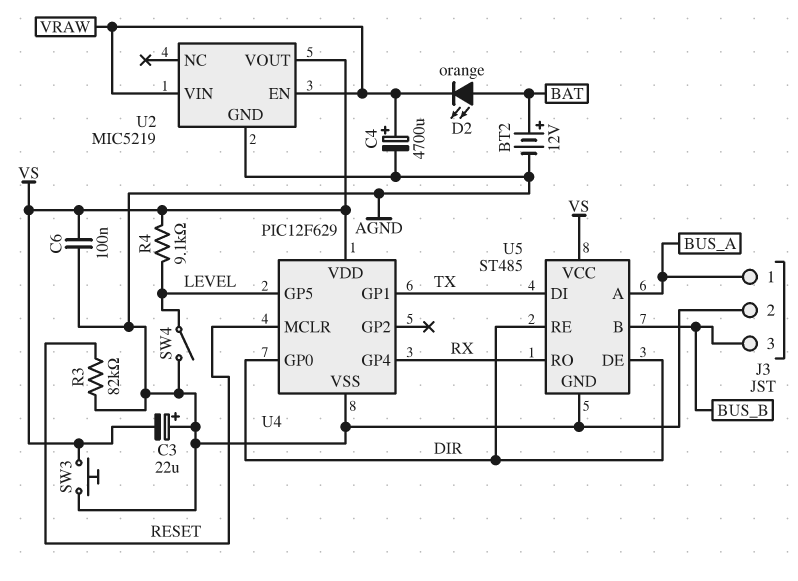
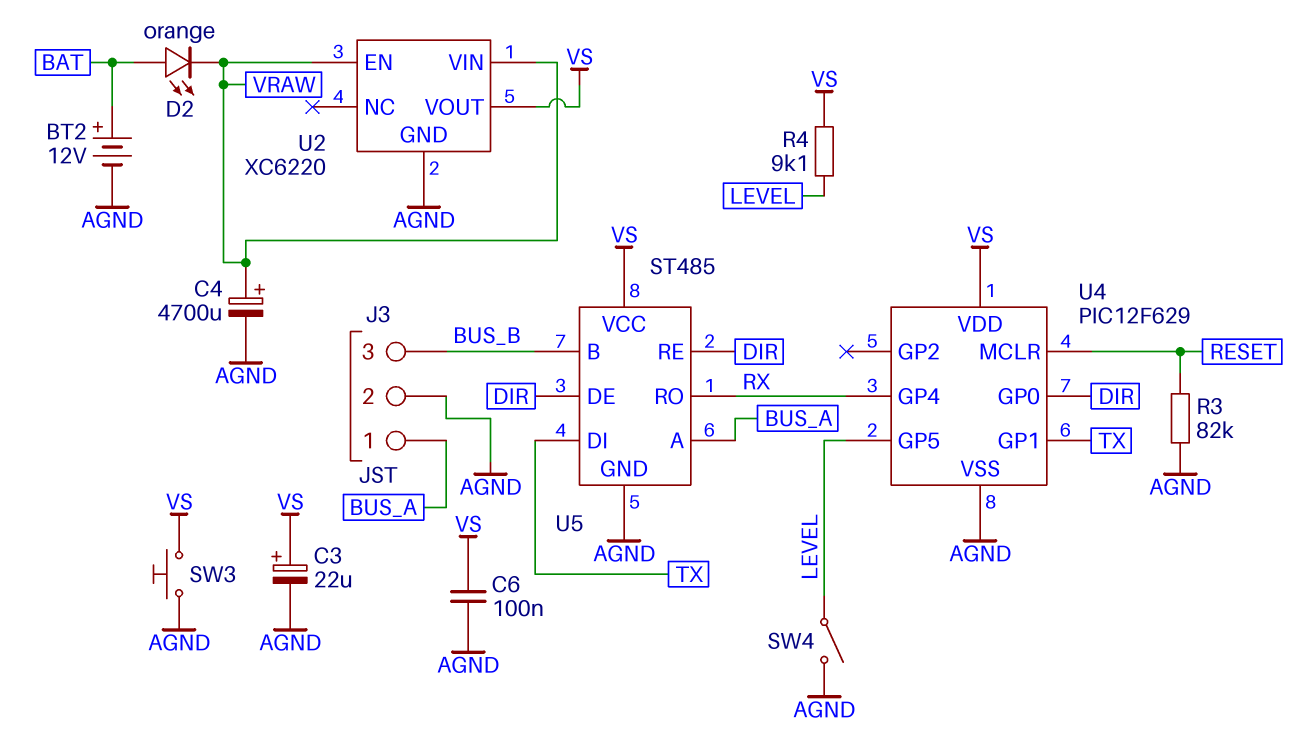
C3: 22uF (plus AGND, minus VS) -> 22uF (plus VS, minus AGND)
U2: MIC5219 -> XC6220

